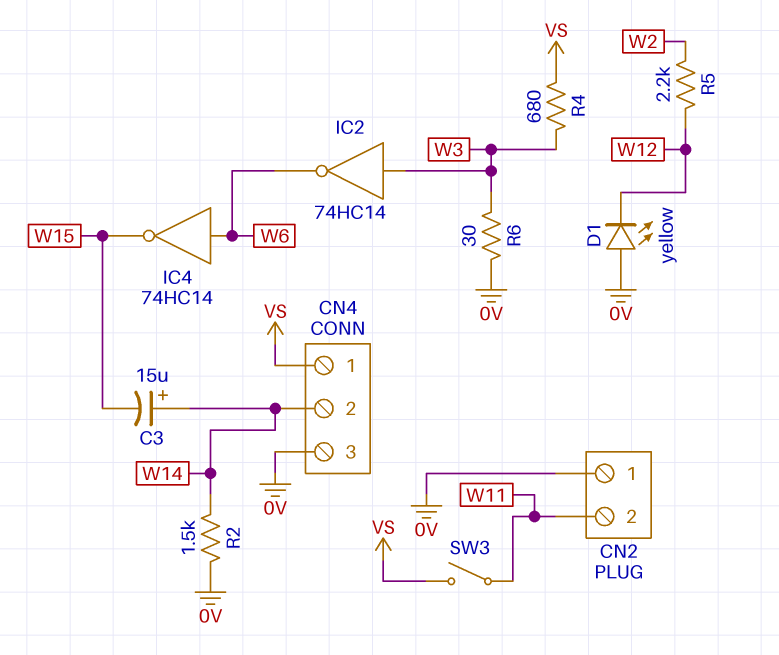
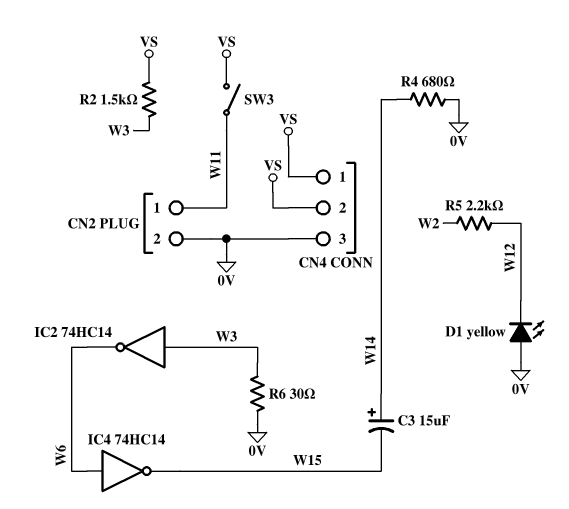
CN2 pin 1: 0V -> W11
CN2 pin 2: W11 -> 0V
CN4 pin 2: W14 -> VS
R2: 1.5k (0V, W14) -> 1.5k (VS, W3)
R4: 680 (VS, W3) -> 680 (0V, W14)

